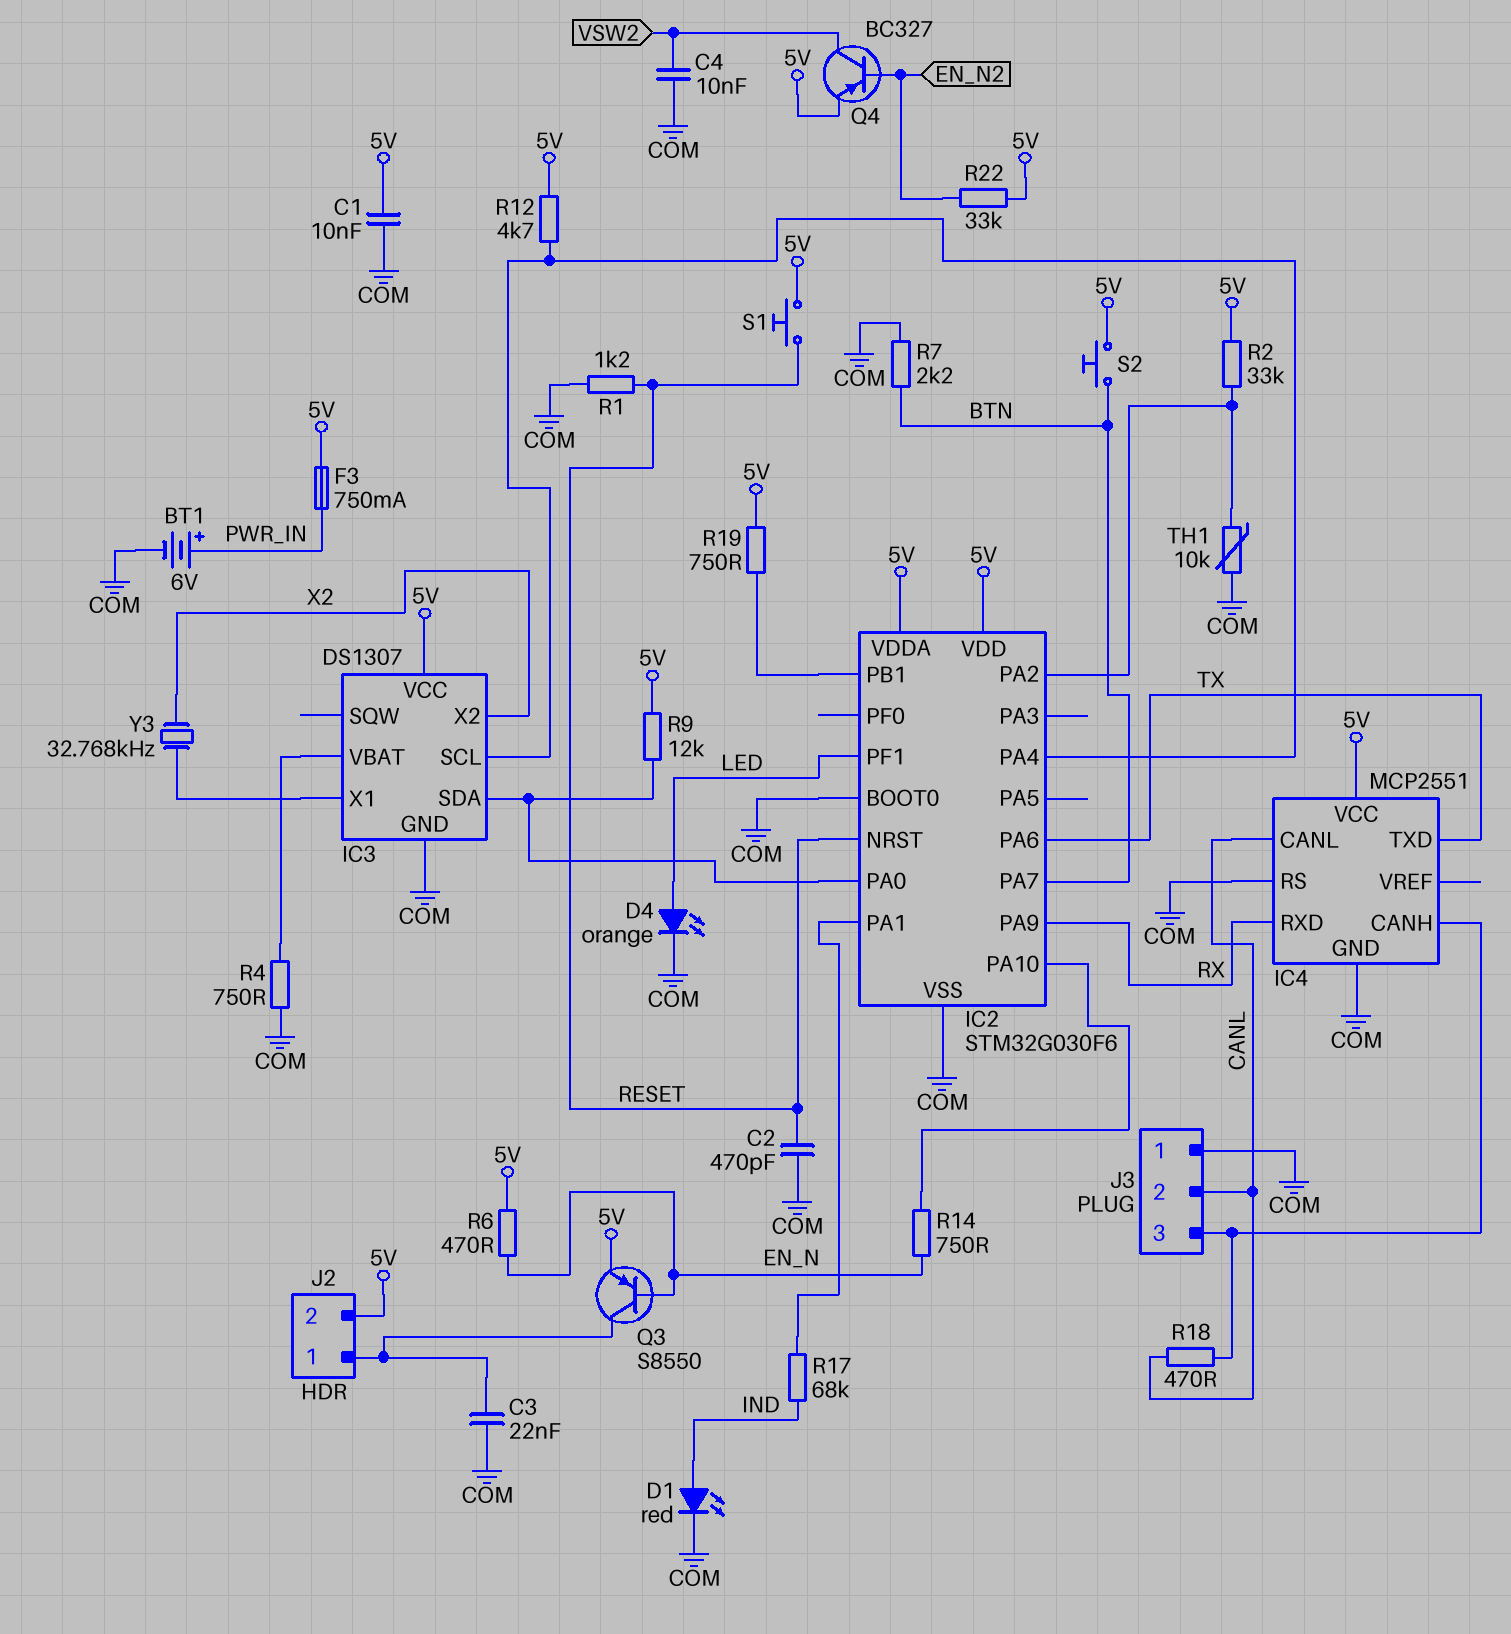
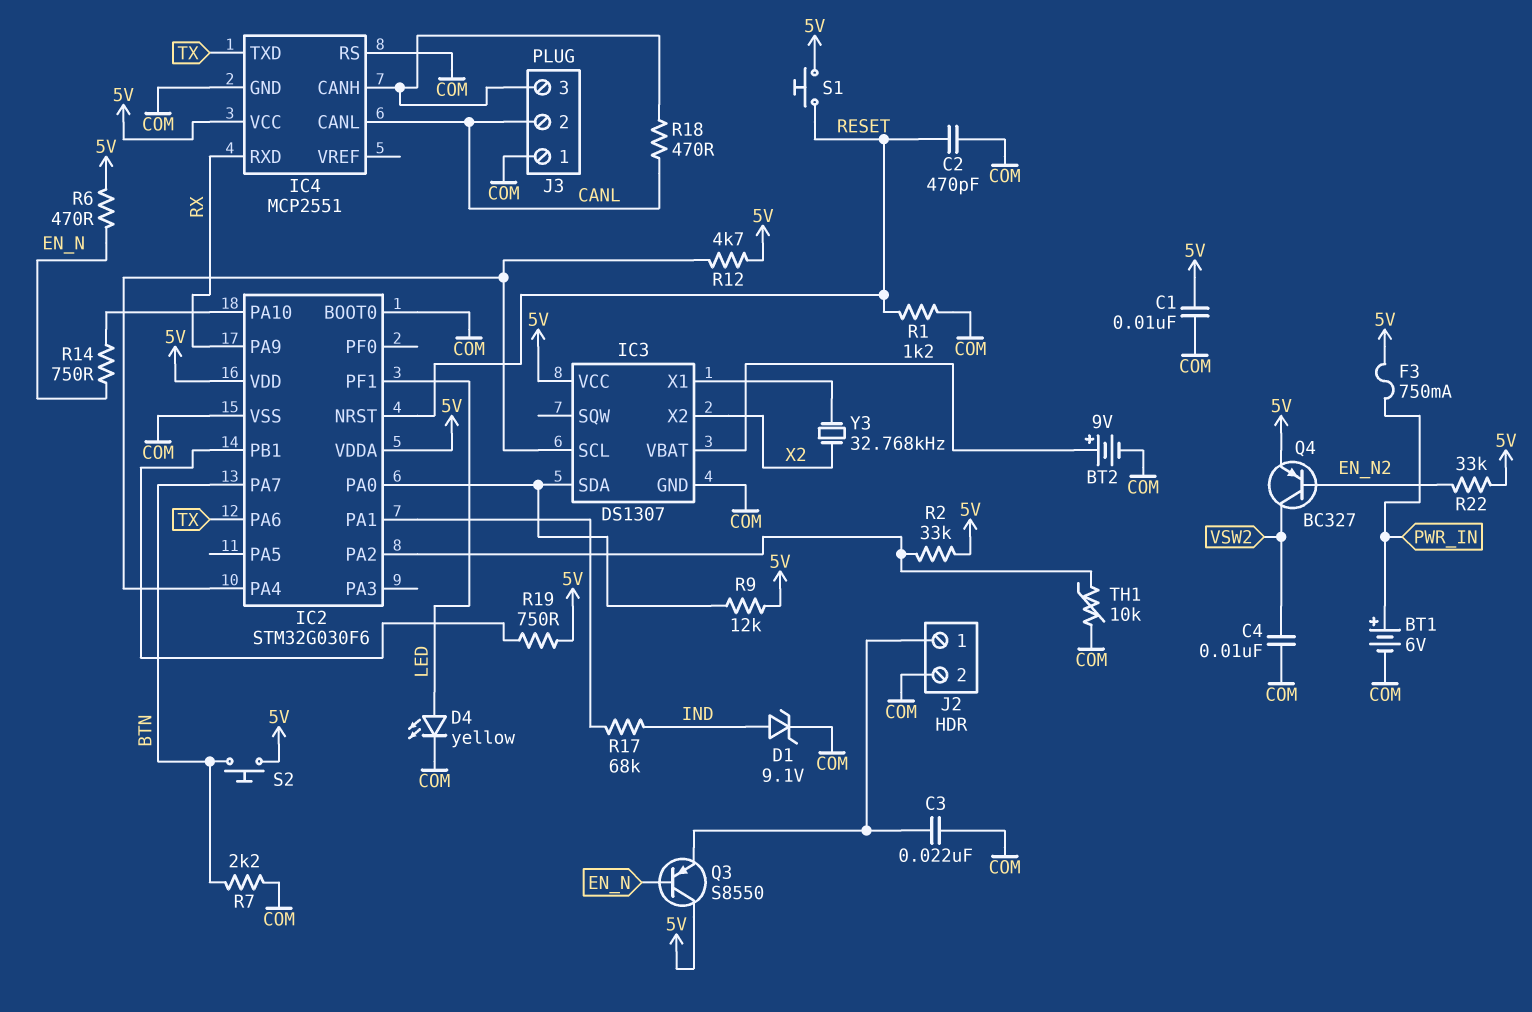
BT2: none -> 9V (plus IC3/VBAT, minus COM)
D1: LED red (A IND, K COM) -> zener 9.1V (A IND, K COM)
D4: LED orange (A LED, K COM) -> LED yellow (A LED, K COM)
J2 pin 2: 5V -> COM
Q3: PNP S8550 (B EN_N, C J2/1, E 5V) -> PNP S8550 (B EN_N, C 5V, E J2/1)
R4: 750 (COM, IC3/VBAT) -> none

